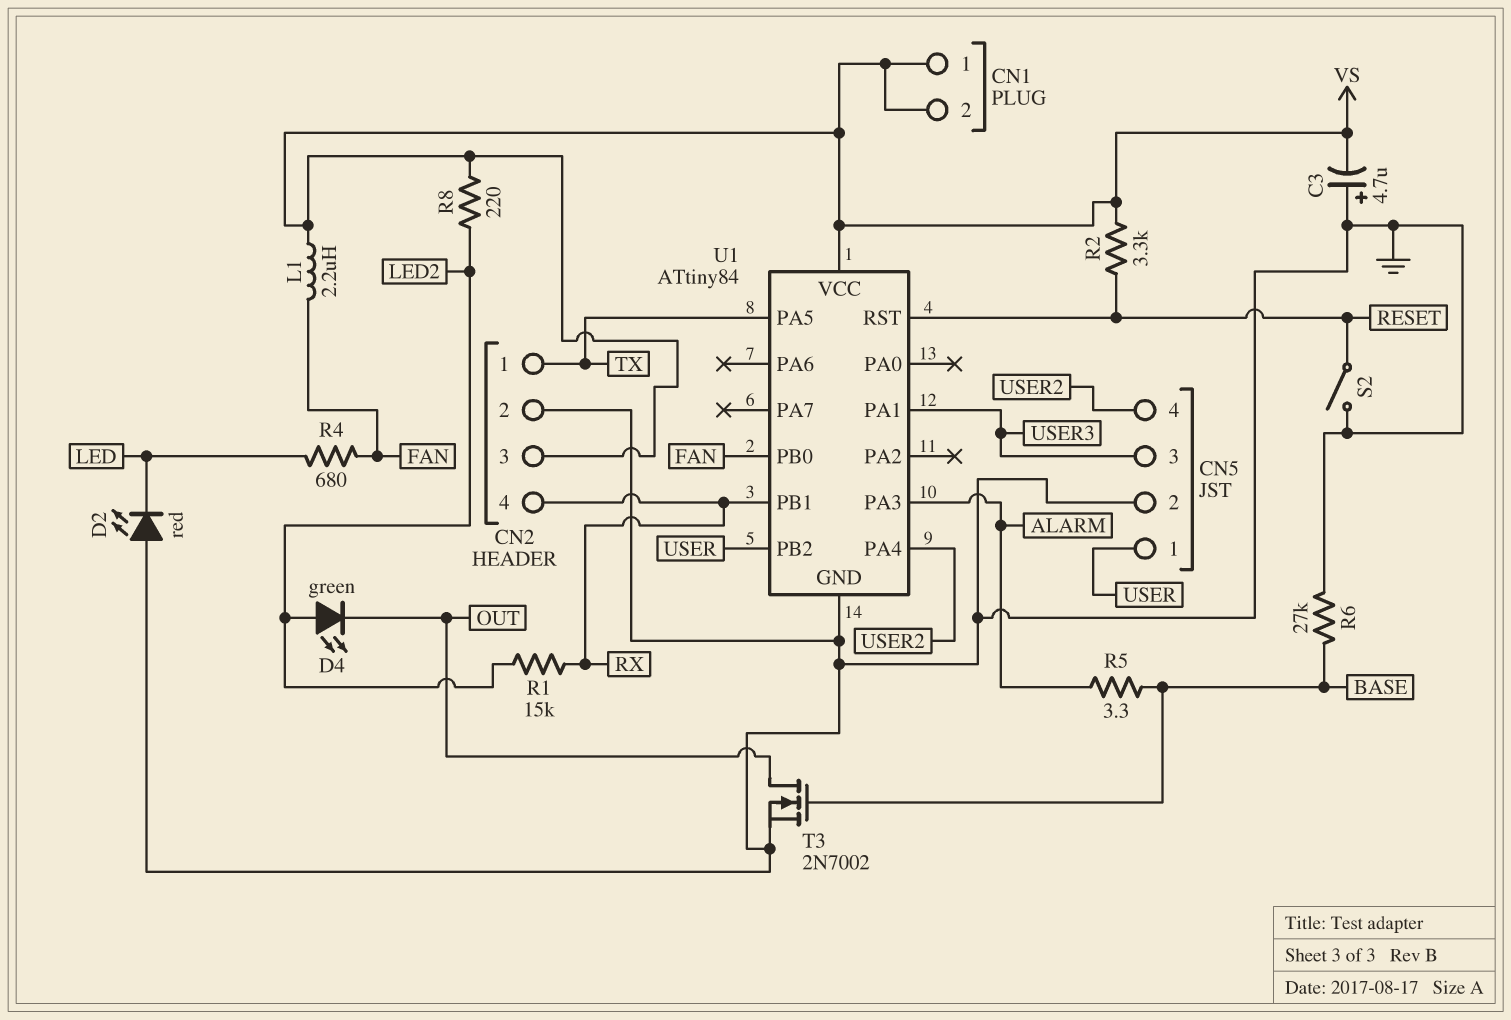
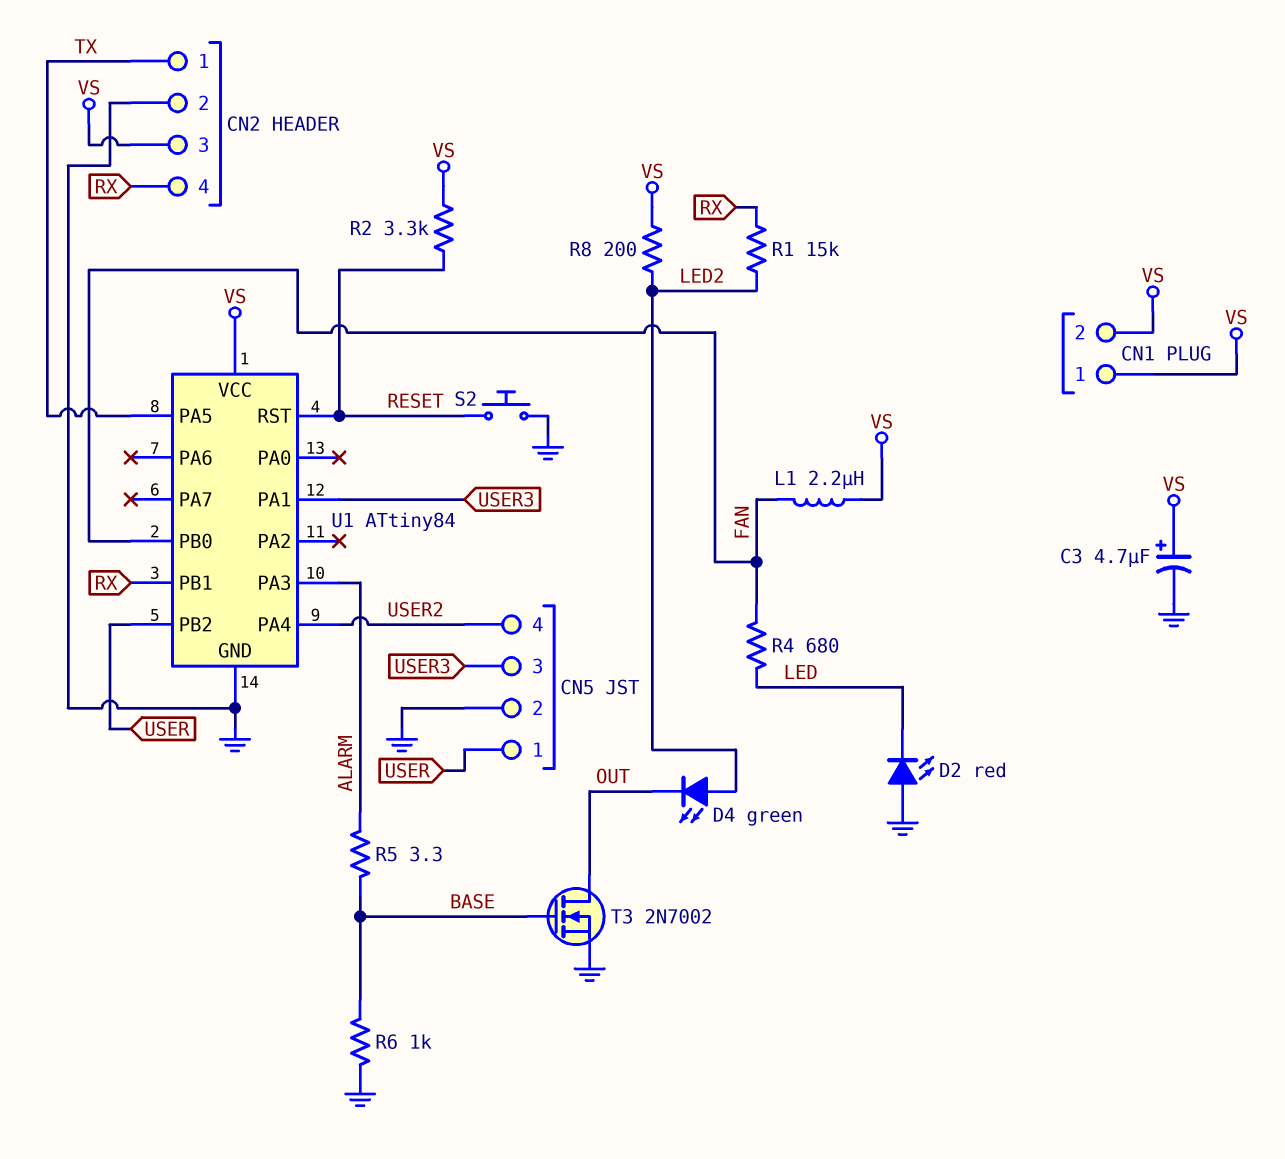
C3: 4.7uF (plus GND, minus VS) -> 4.7uF (plus VS, minus GND)
R6: 27k (BASE, GND) -> 1k (BASE, GND)
R8: 220 (LED2, VS) -> 200 (LED2, VS)
S2: switch (GND, RESET) -> button (GND, RESET)

